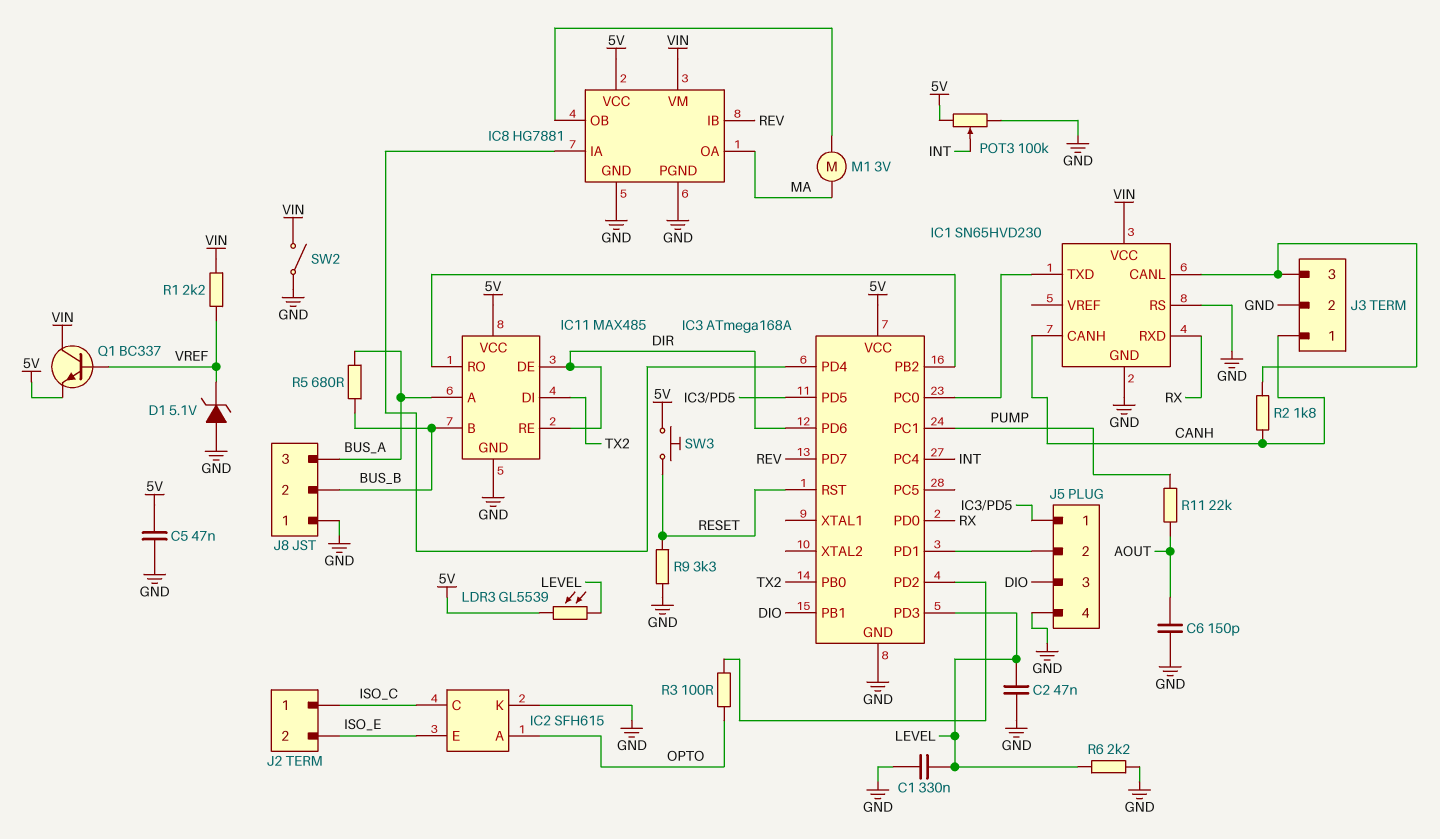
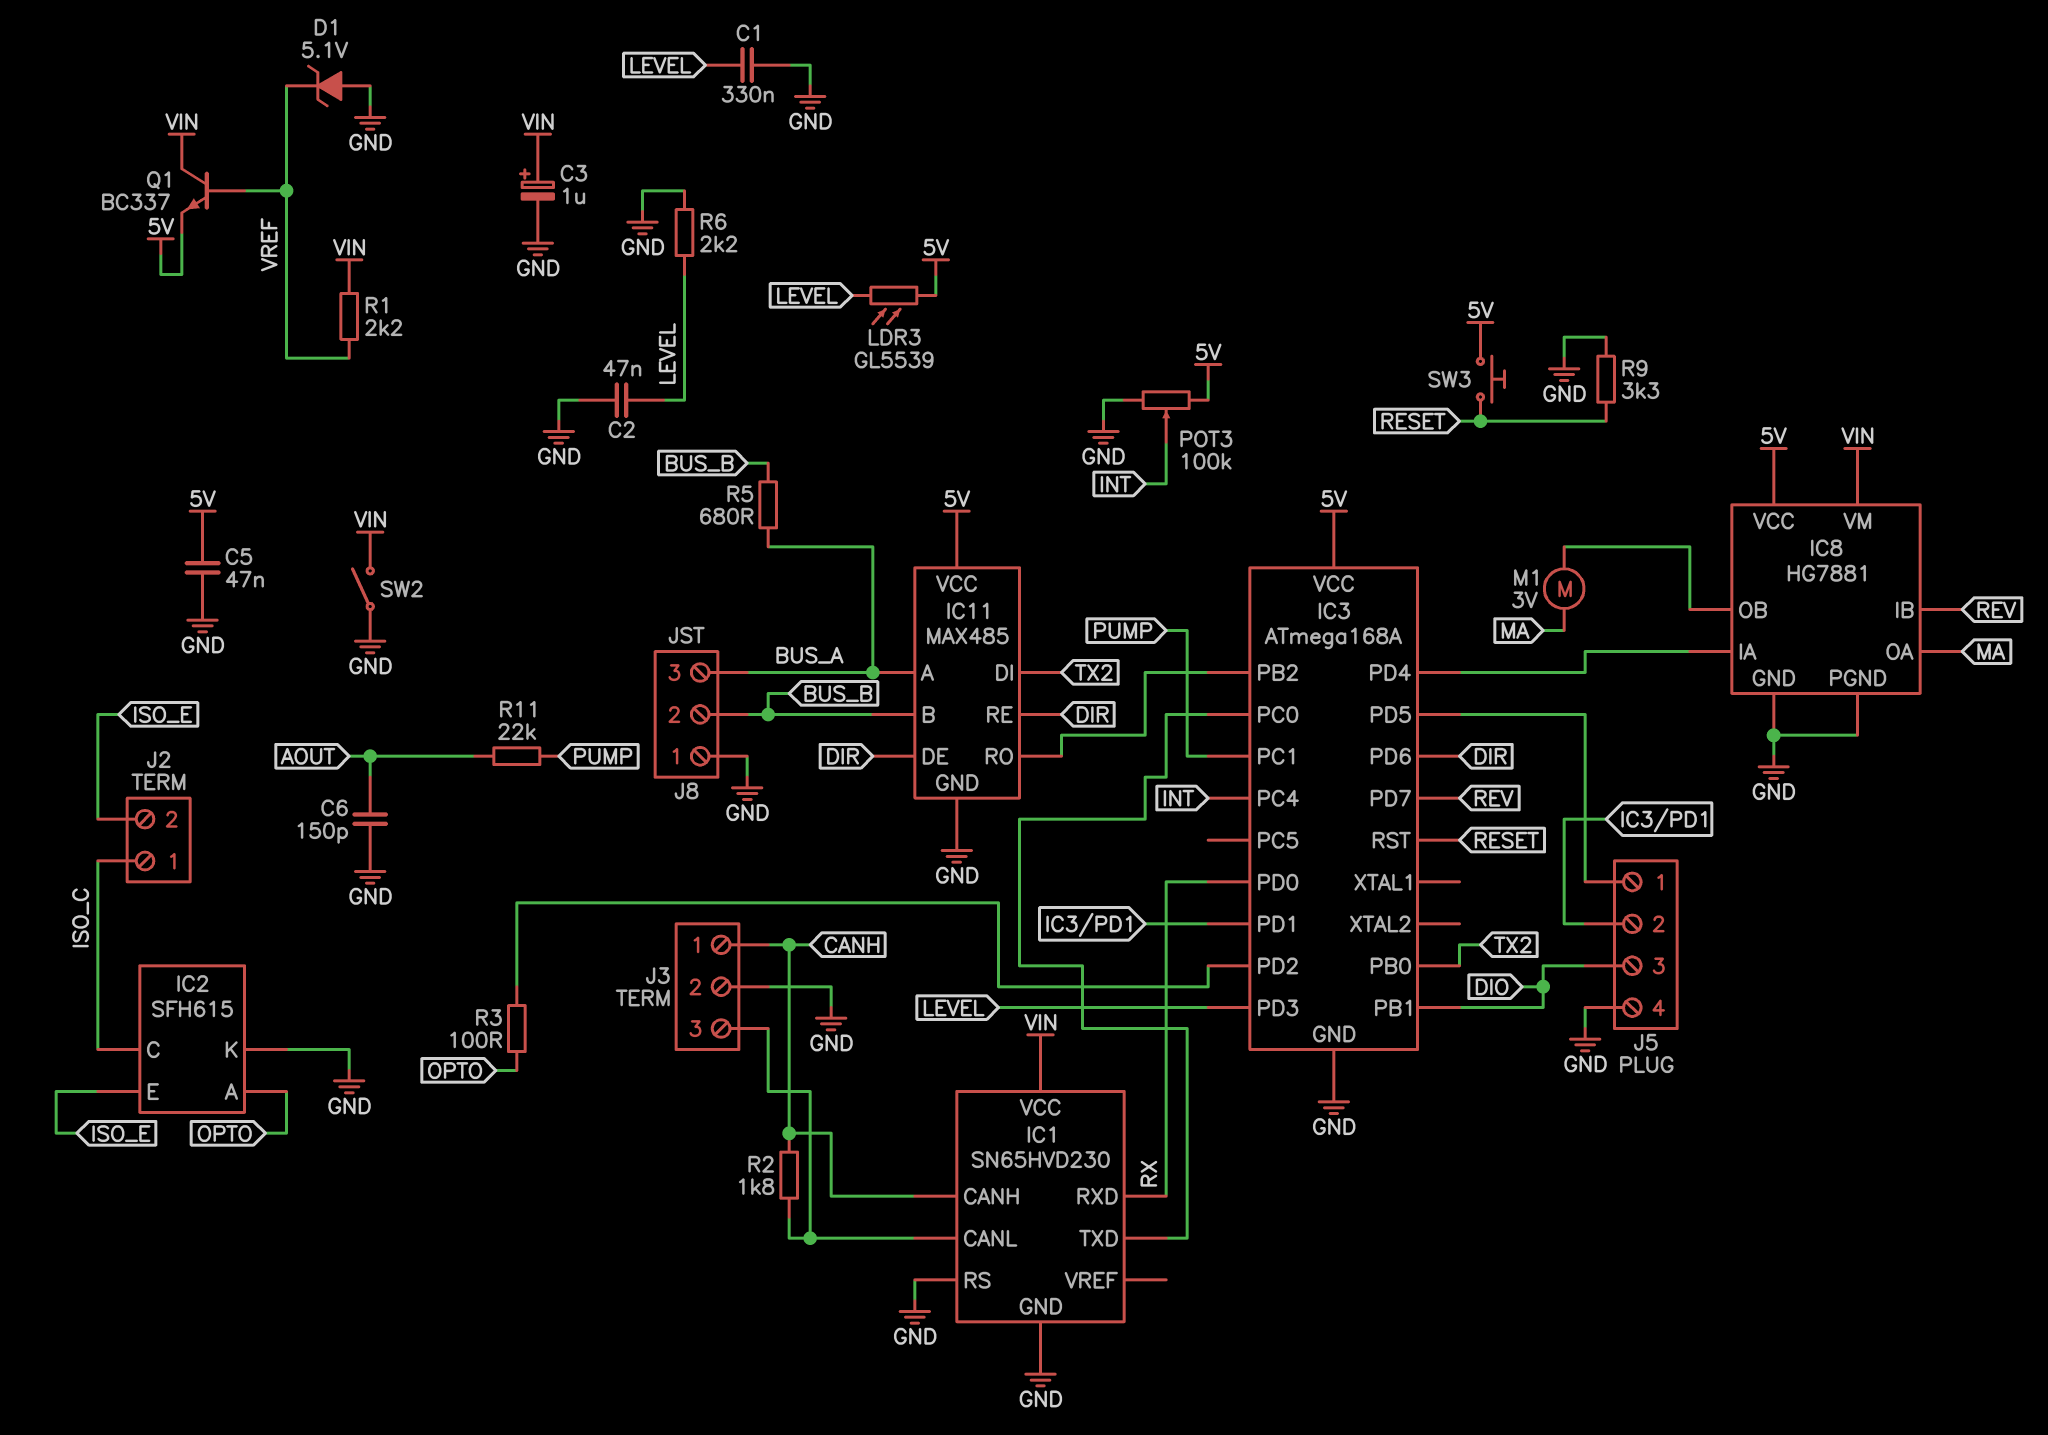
C3: none -> 1uF (plus VIN, minus GND)

